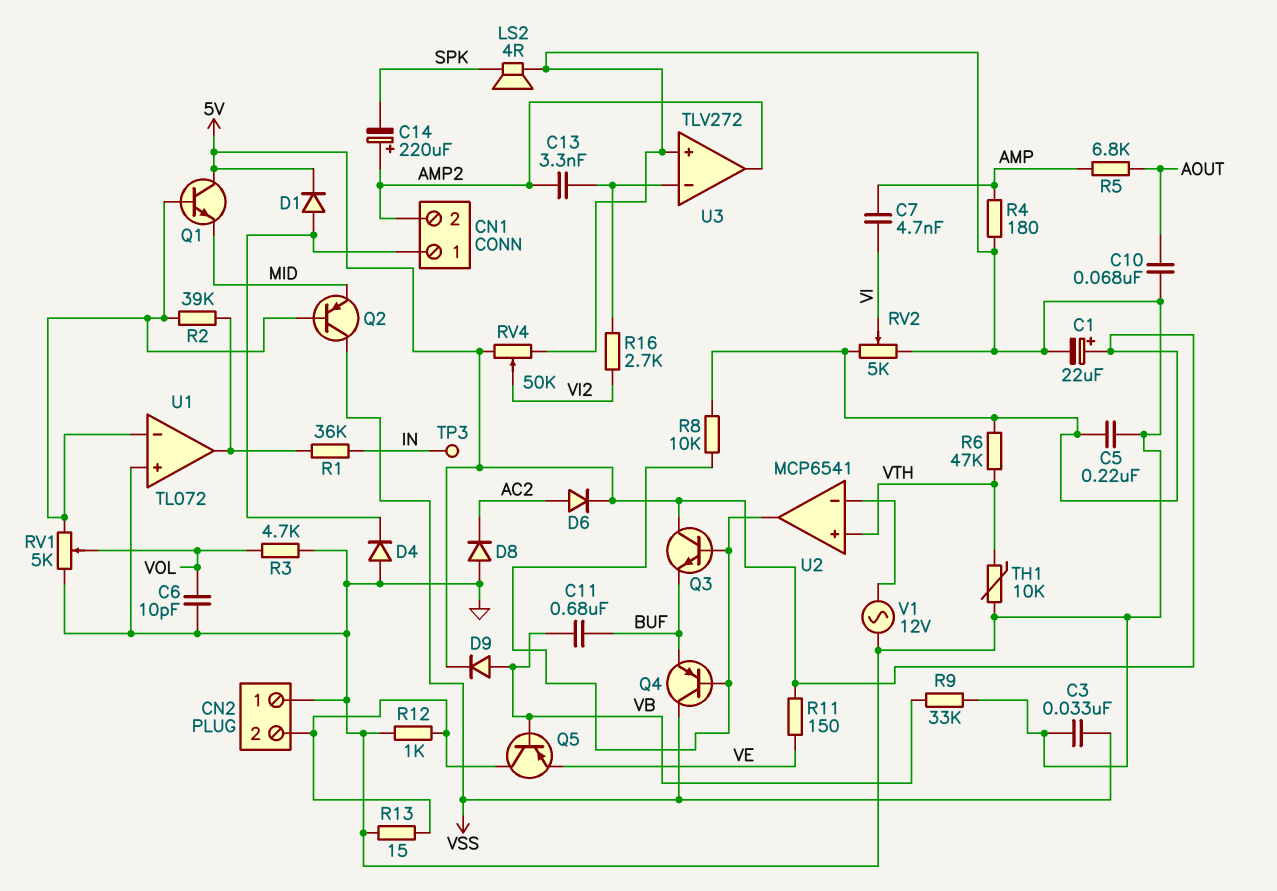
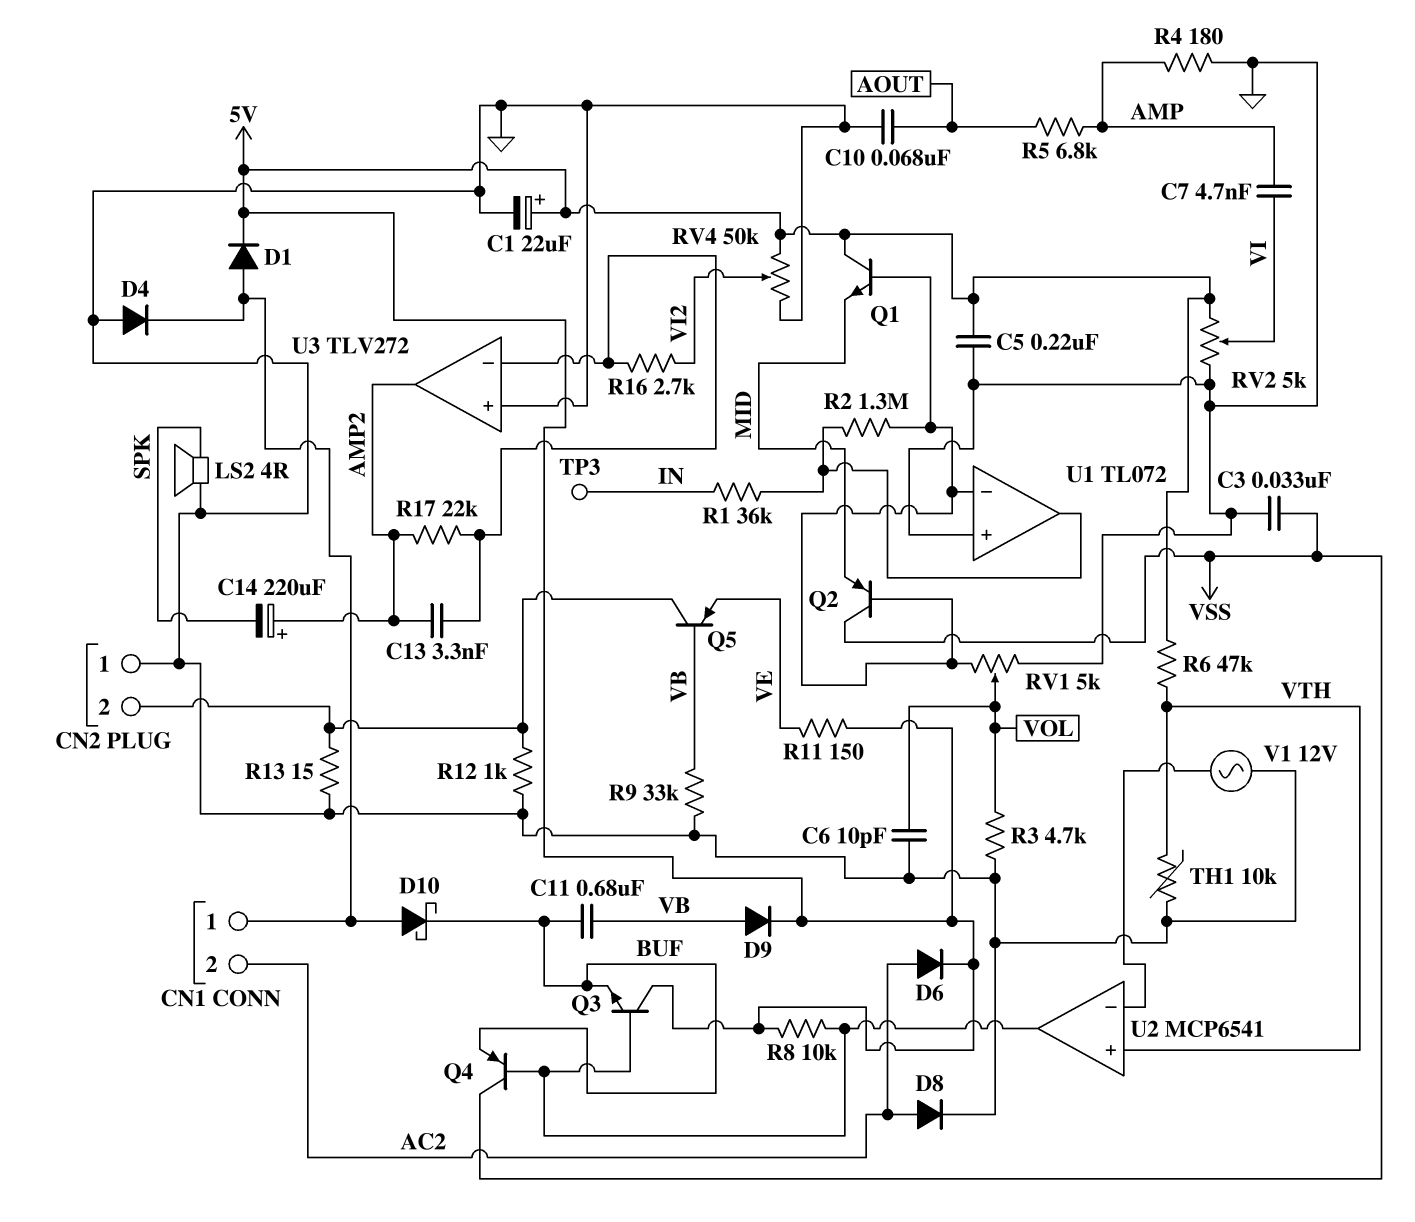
CN1 pin 2: AMP2 -> AC2
D8: diode (A GND, K AC2) -> diode (A AC2, K GND)
D10: none -> schottky (A CN1/1, K BUF)
R2: 39k (U1/in-, U1/out) -> 1.3M (U1/in-, U1/out)
R17: none -> 22k (AMP2, U3/in-)

